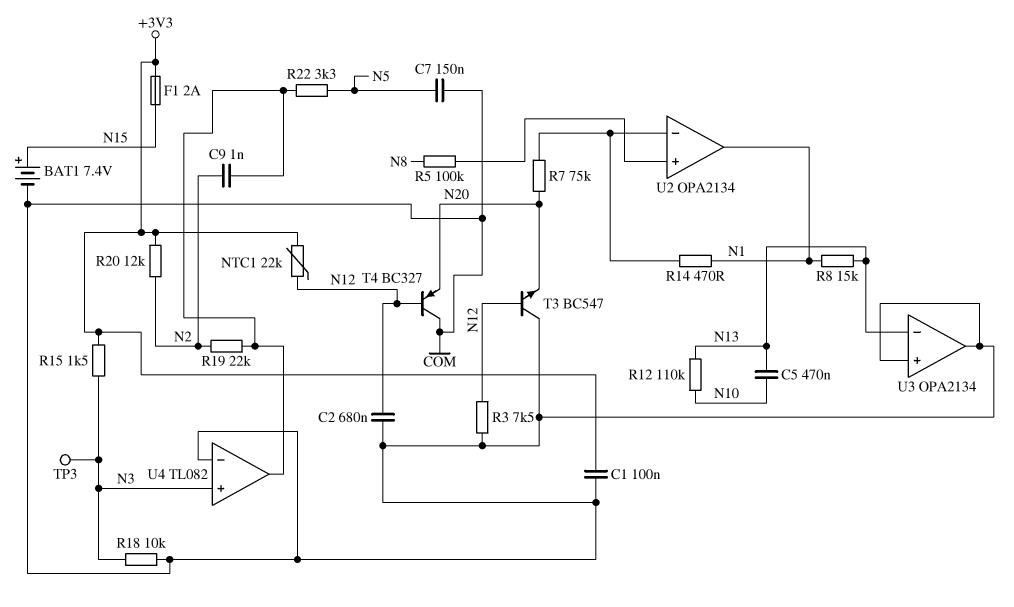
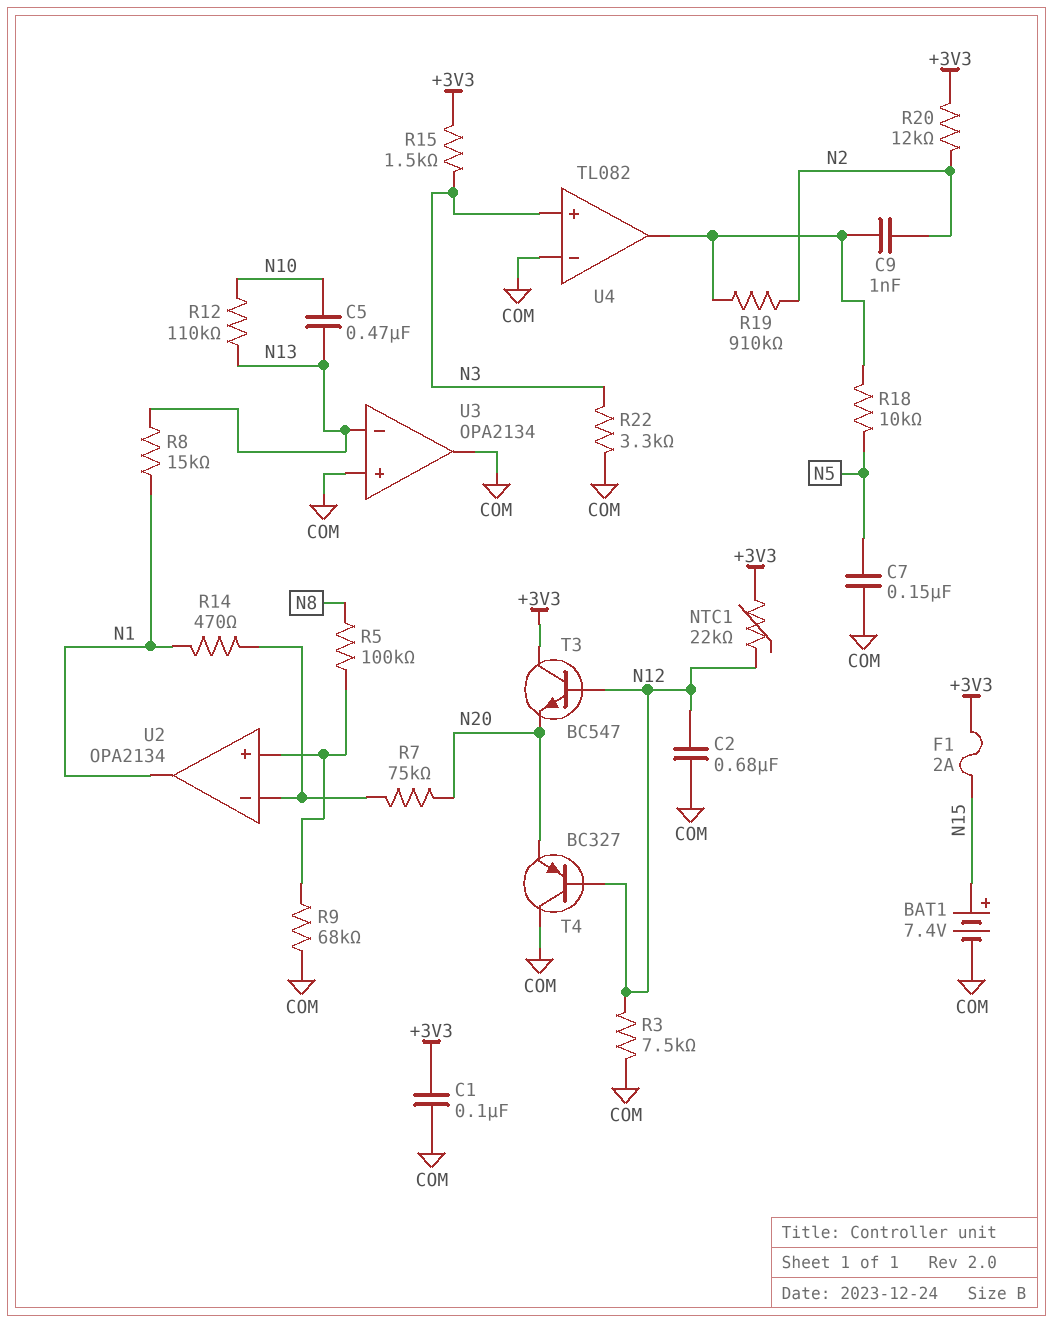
R9: none -> 68k (COM, U2/in+)
R18: 10k (COM, N3) -> 10k (N5, U4/out)
R19: 22k (N2, U4/out) -> 910k (N2, U4/out)
R22: 3.3k (N5, U4/out) -> 3.3k (COM, N3)
T3: NPN BC547 (B N12, C COM, E N20) -> NPN BC547 (B N12, C +3V3, E N20)
TP3: test point (N3) -> none

